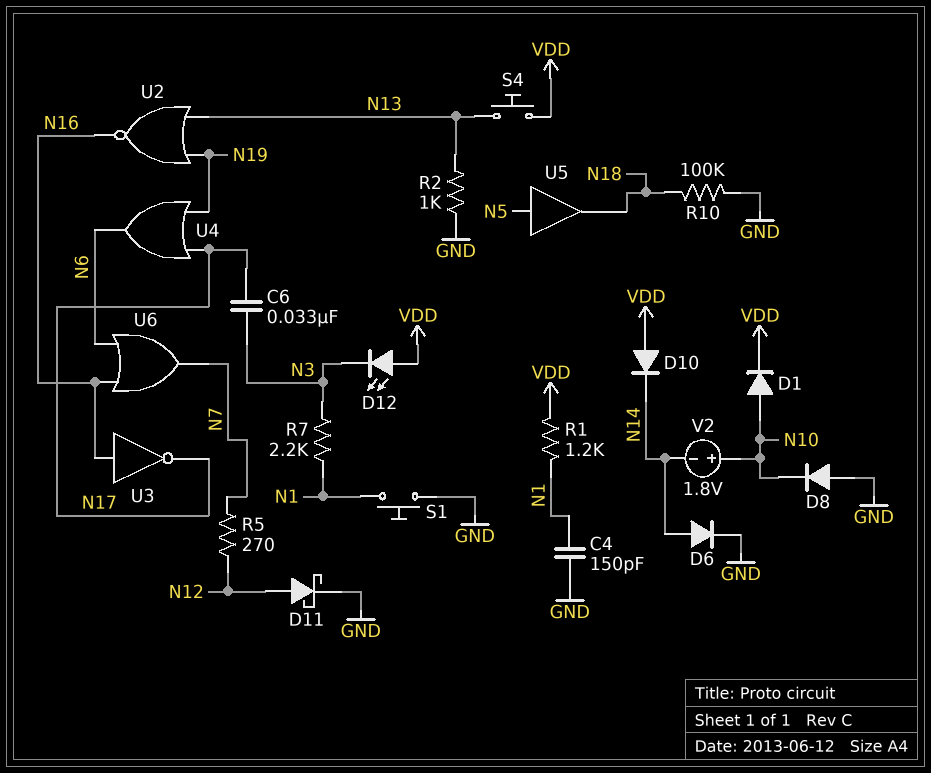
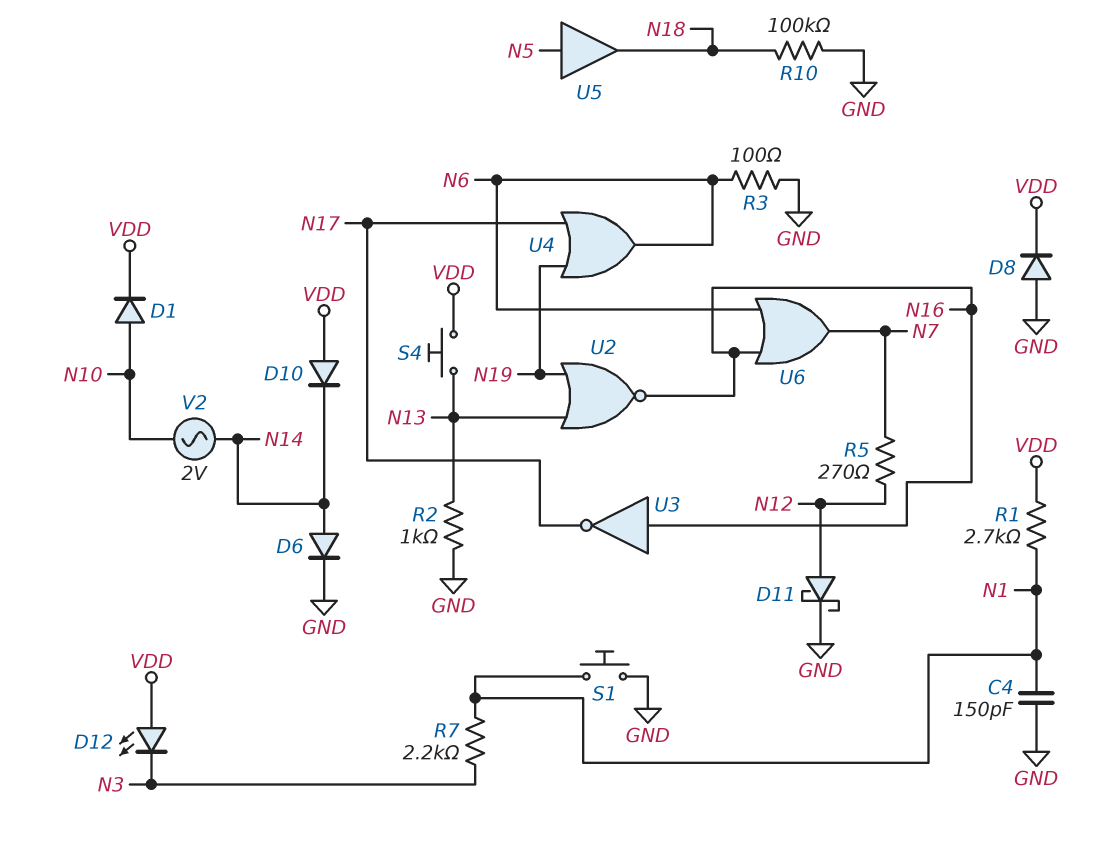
C6: 33nF (N3, N17) -> none
D8: diode (A GND, K N10) -> diode (A GND, K VDD)
R1: 1.2k (N1, VDD) -> 2.7k (N1, VDD)
R3: none -> 100 (GND, N6)
V2: 1.8V (plus N10, minus N14) -> AC 2V (N10, N14)

